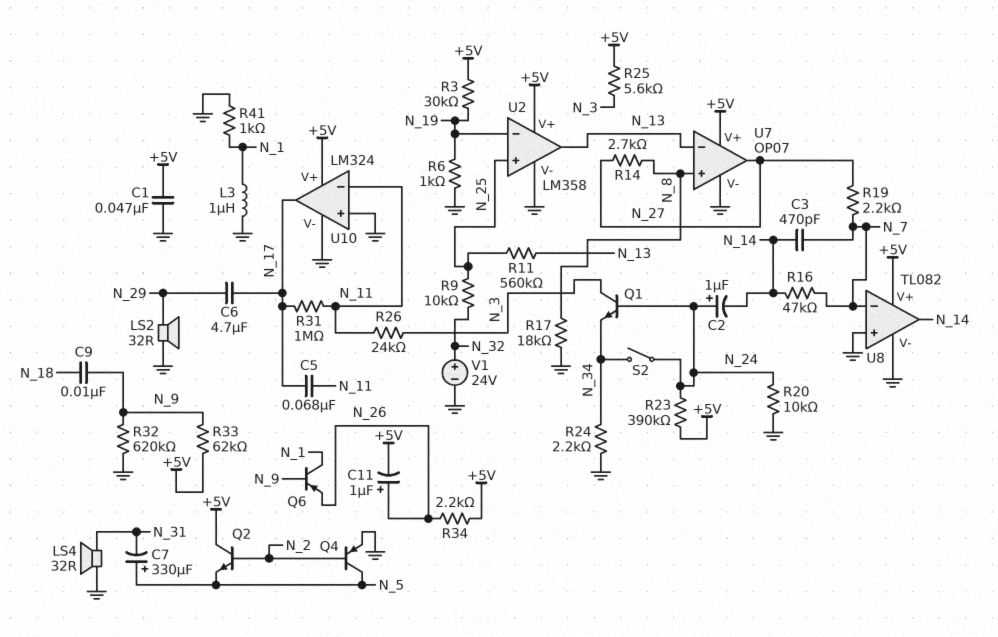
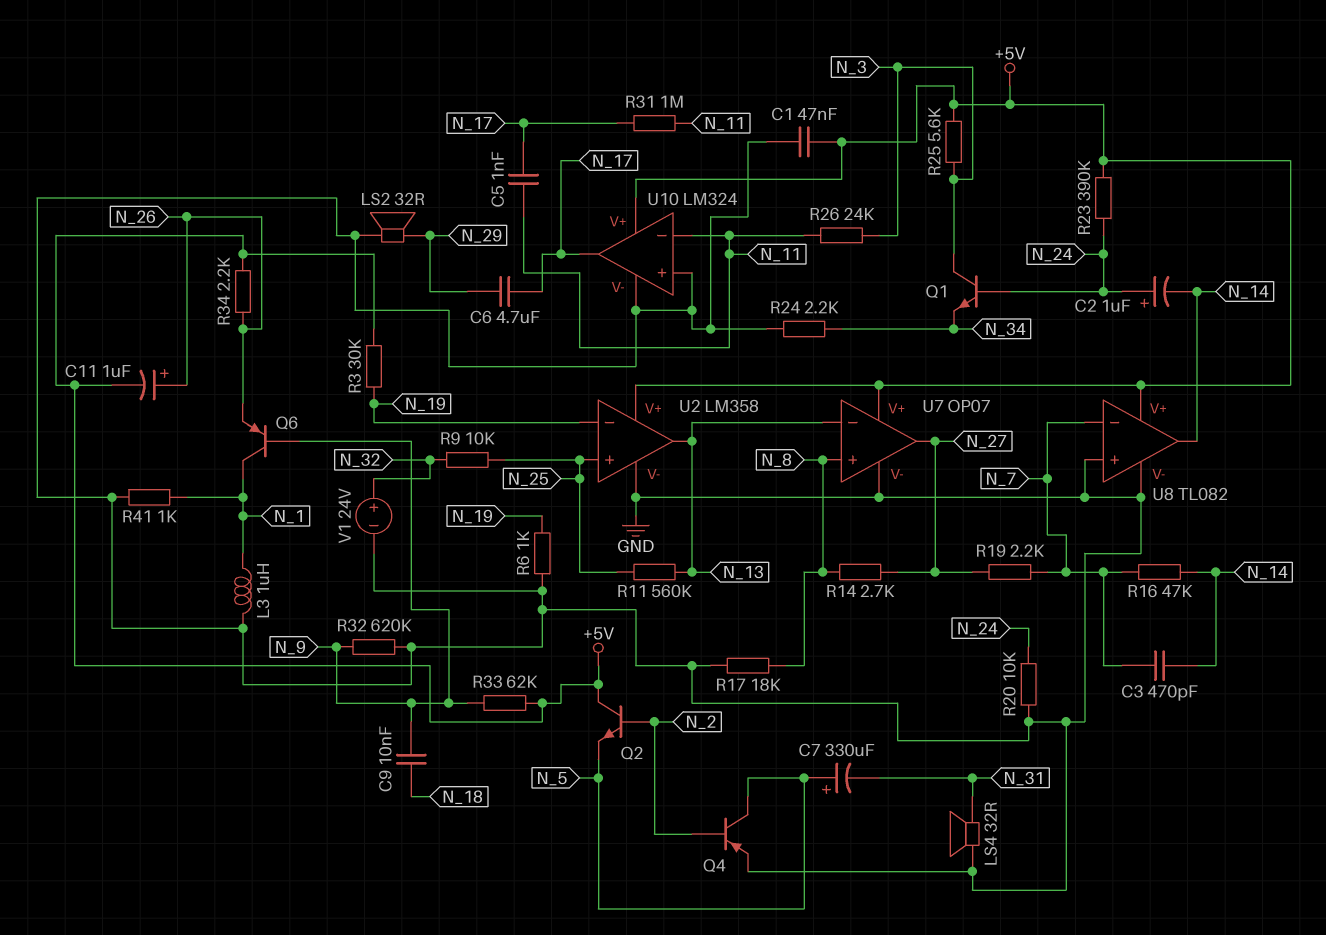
C5: 68nF (N_11, N_17) -> 1nF (N_11, N_17)
S2: switch (N_24, N_34) -> none

